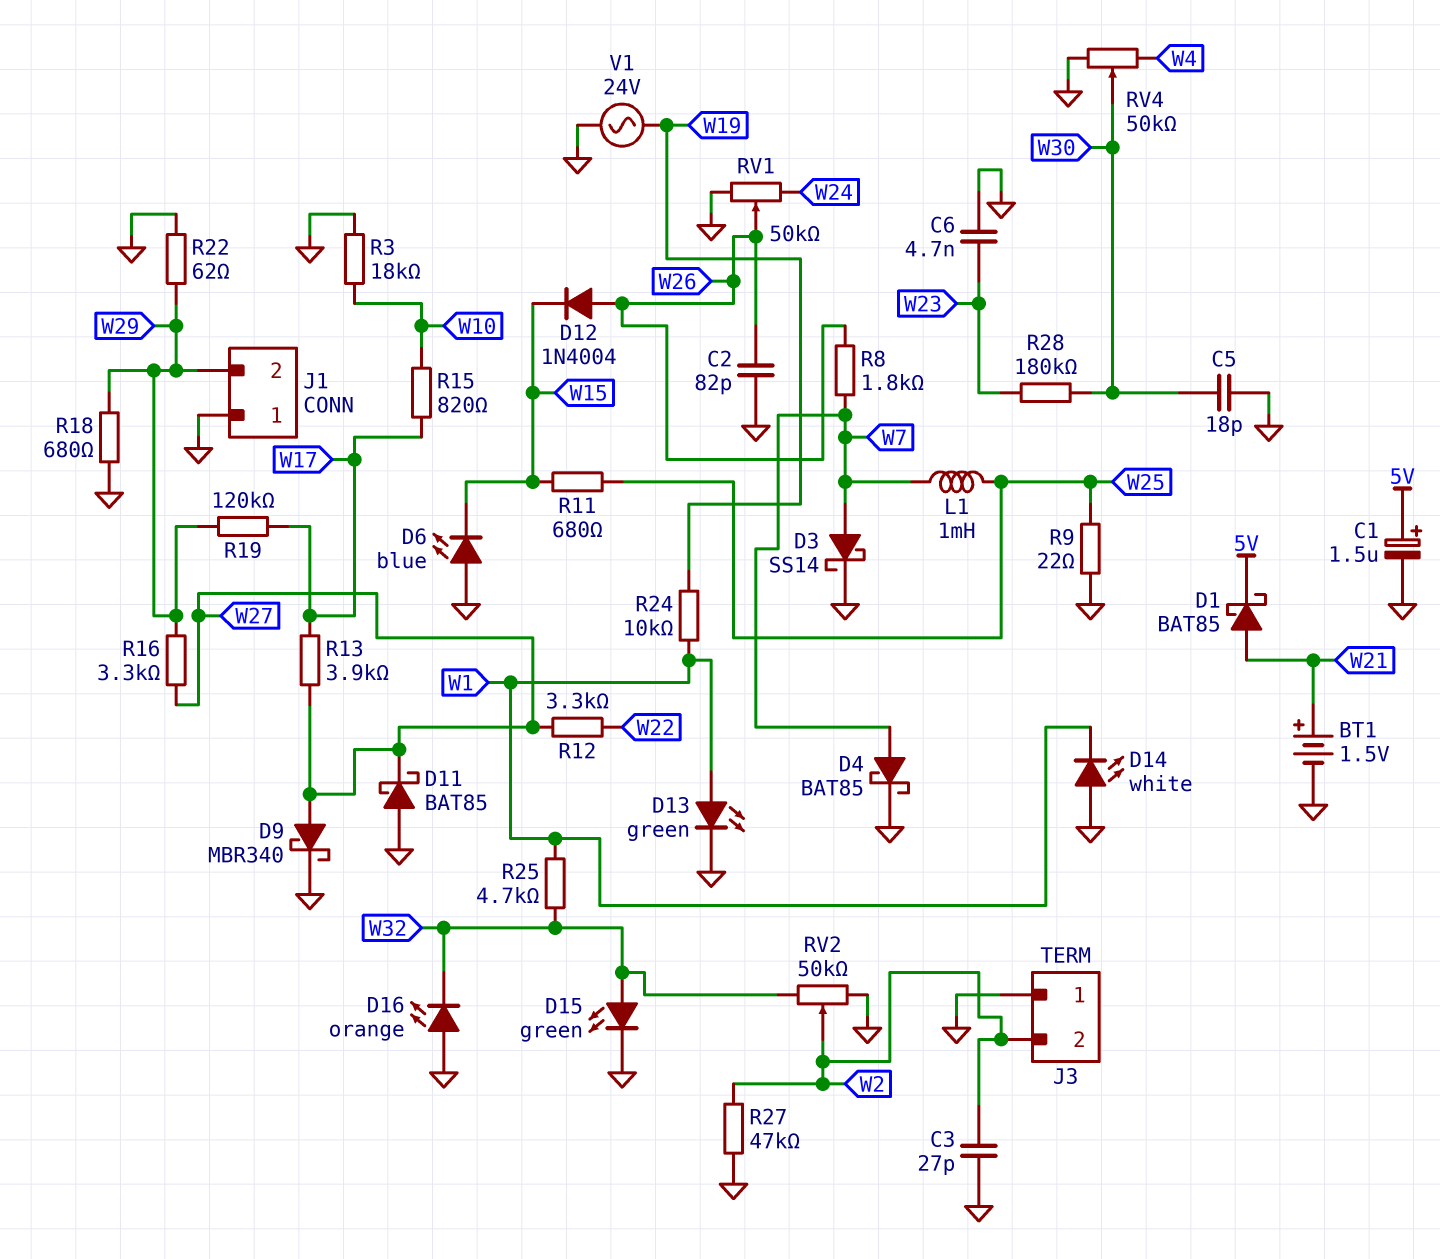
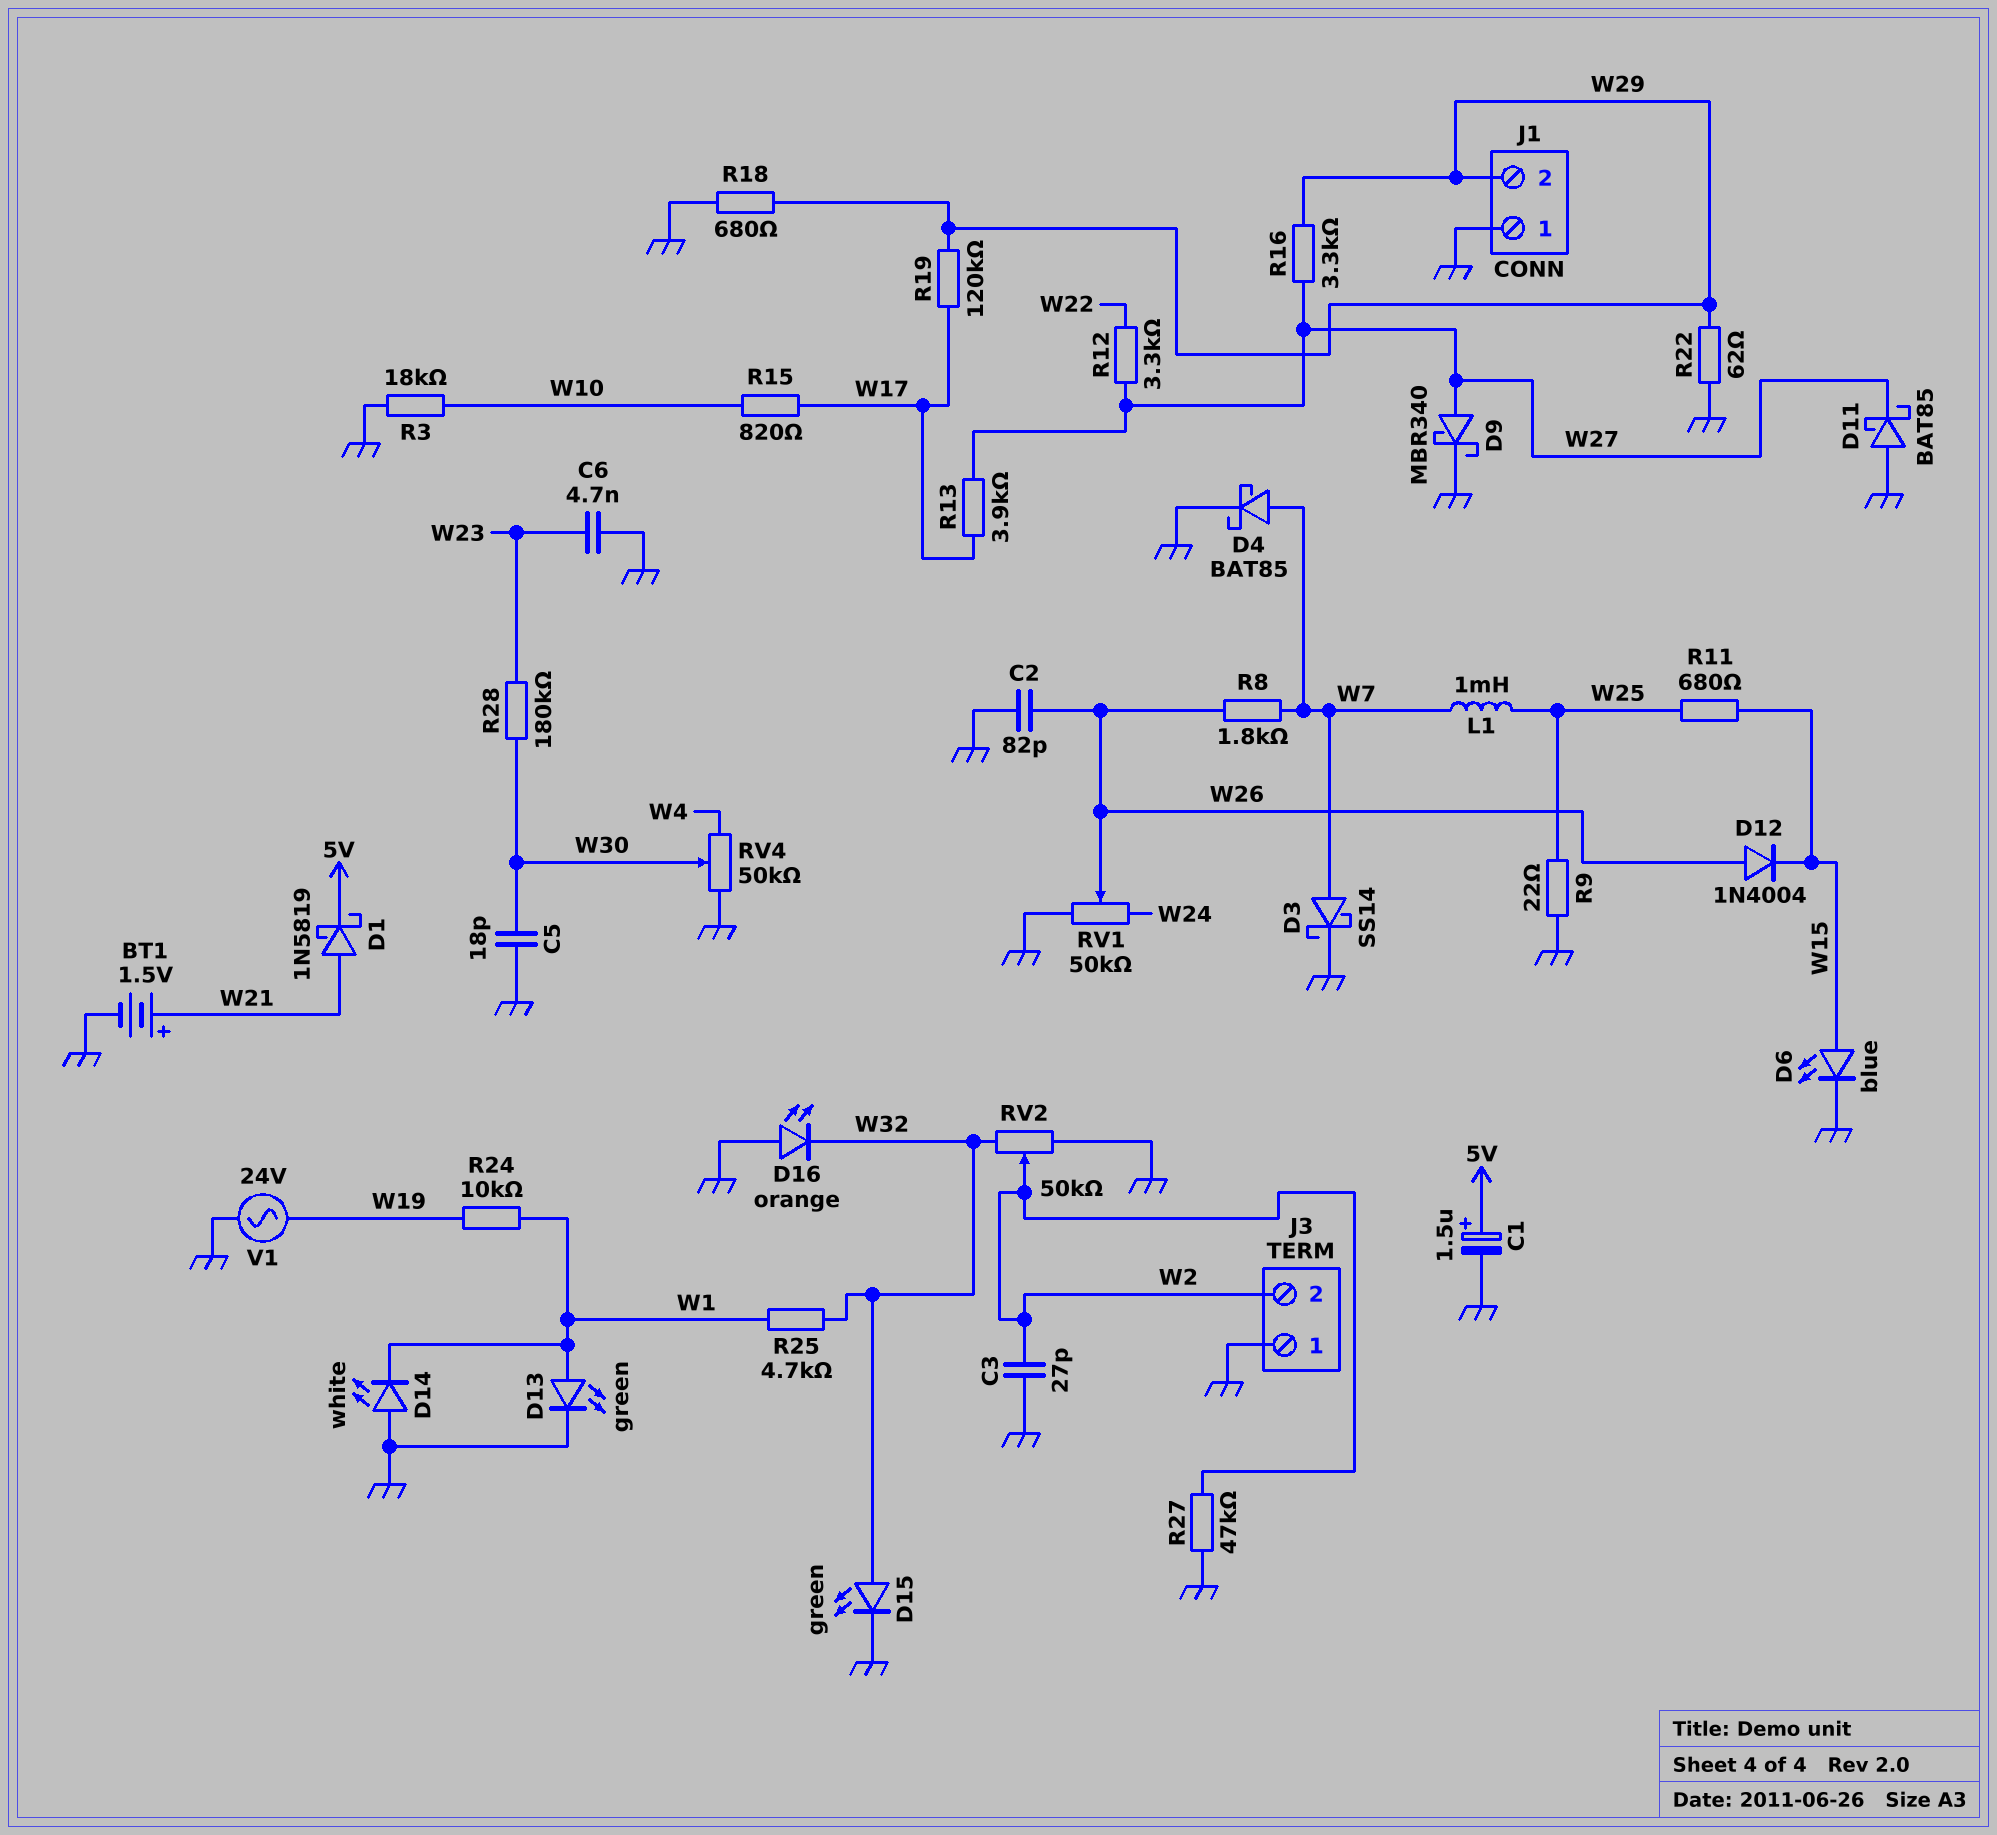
D1: schottky BAT85 (A W21, K 5V) -> schottky 1N5819 (A W21, K 5V)
D6: LED blue (A GND, K W15) -> LED blue (A W15, K GND)

